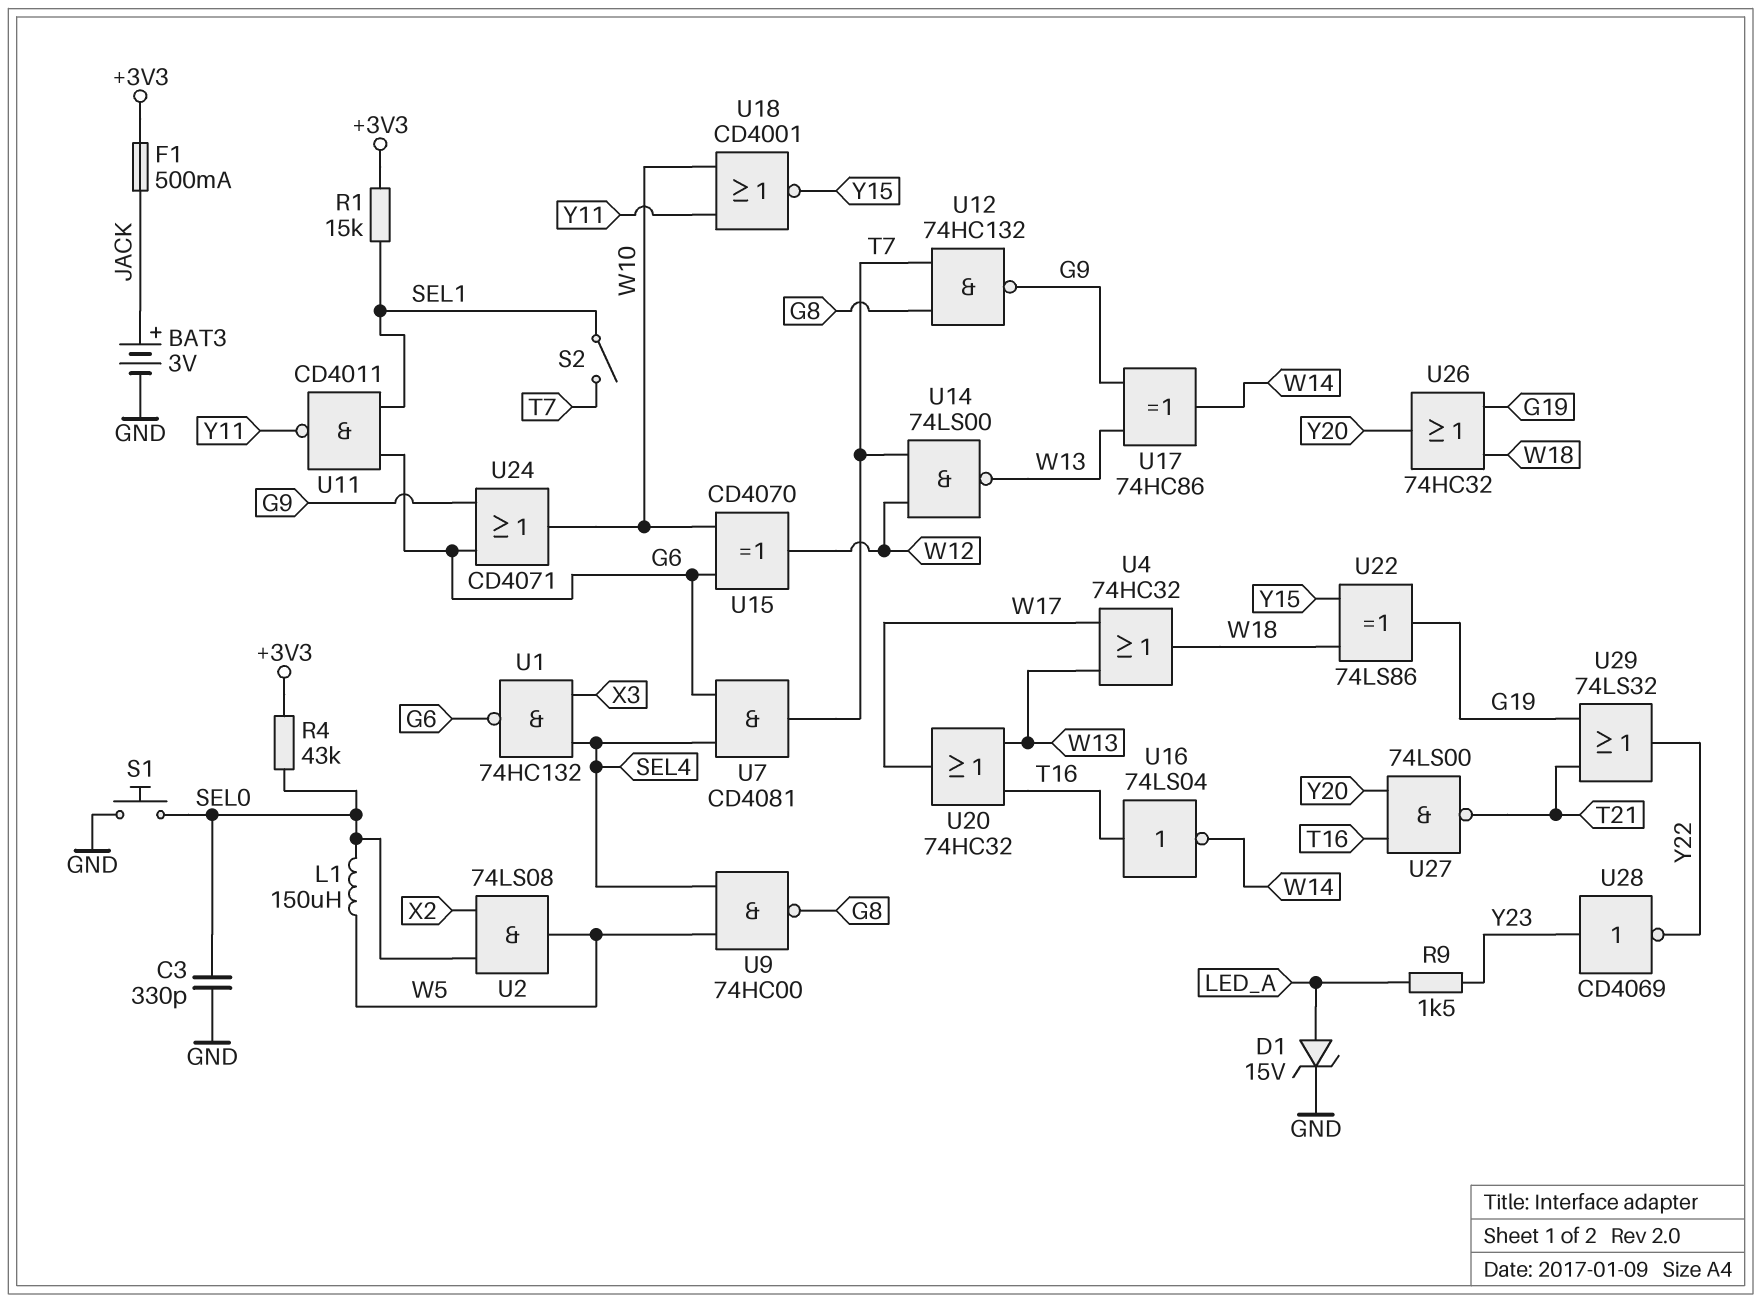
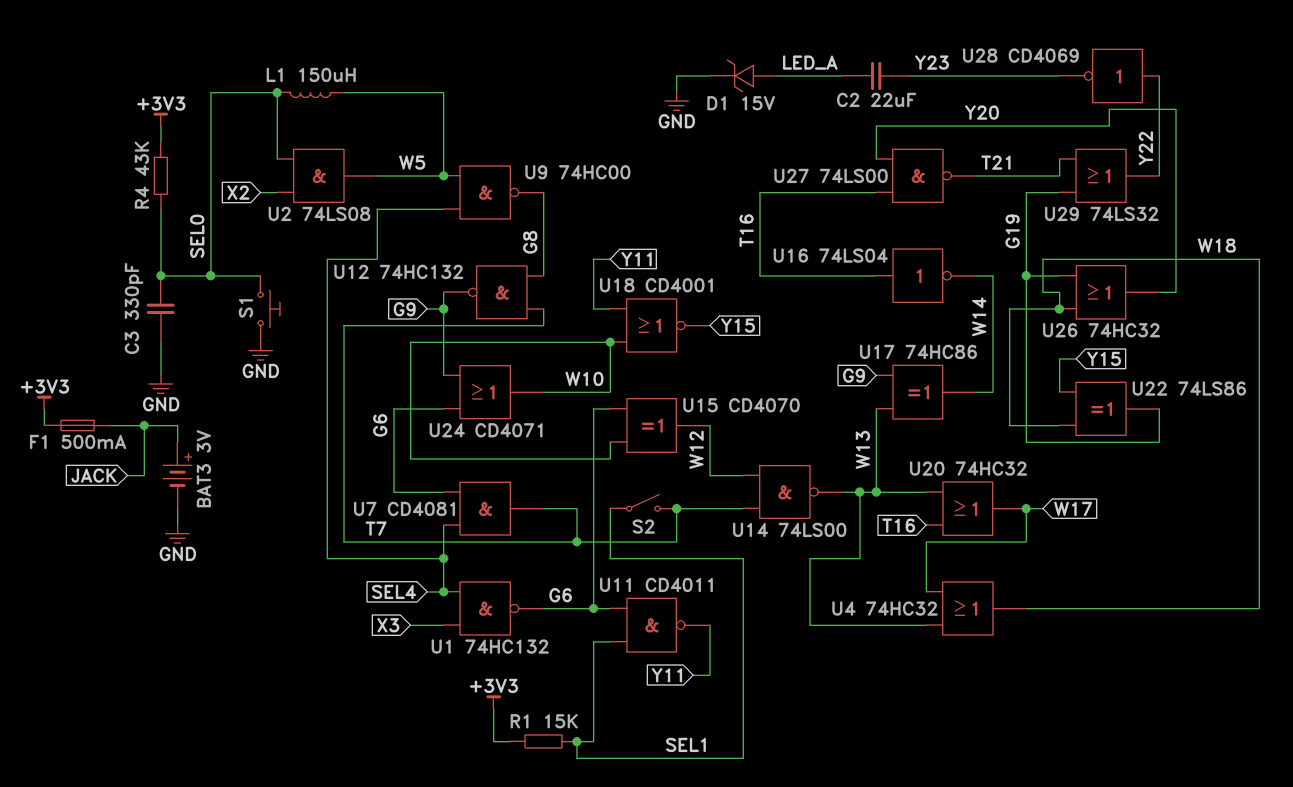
C2: none -> 22uF (LED_A, Y23)
R9: 1.5k (LED_A, Y23) -> none
U28: NOT CD4069 (in Y23, out Y22) -> NOT CD4069 (in Y22, out Y23)

